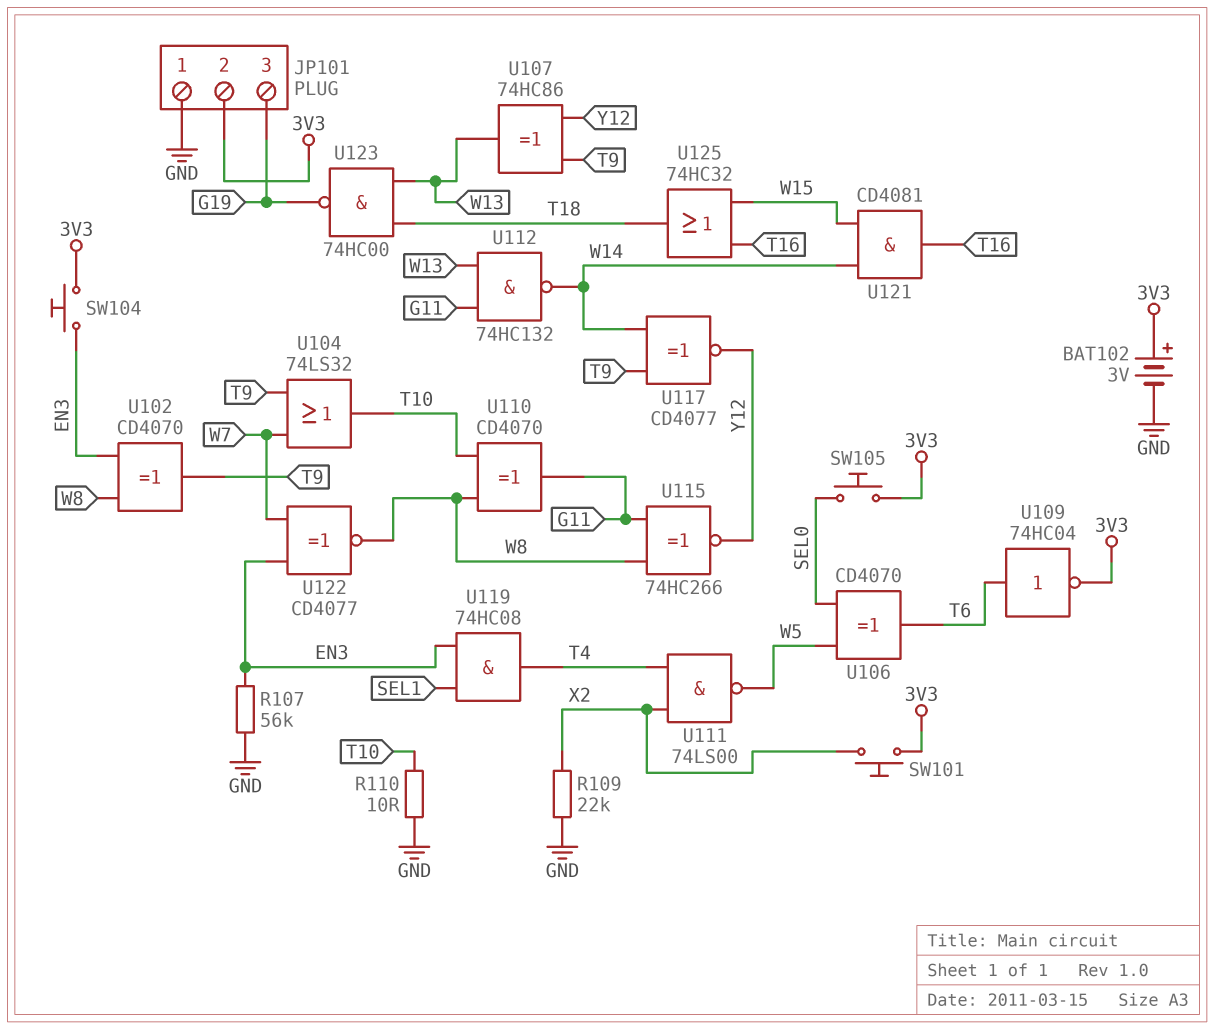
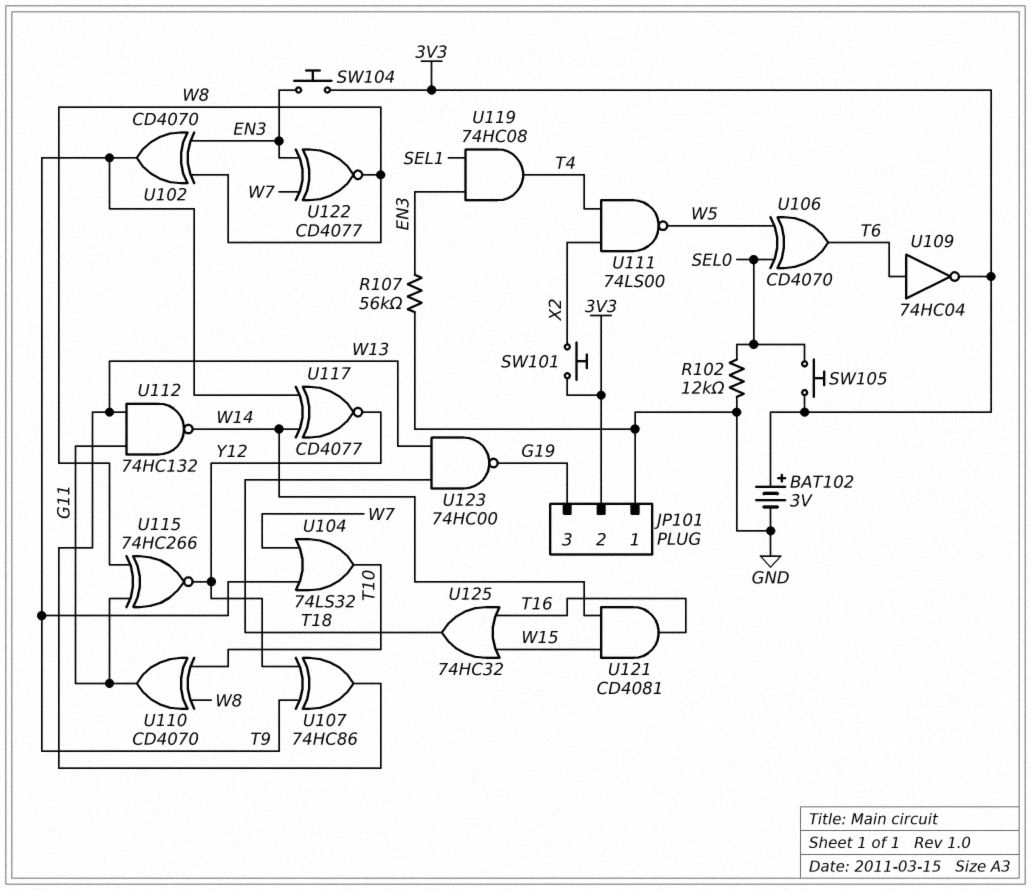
R102: none -> 12k (GND, SEL0)
R109: 22k (GND, X2) -> none
R110: 10 (GND, T10) -> none

